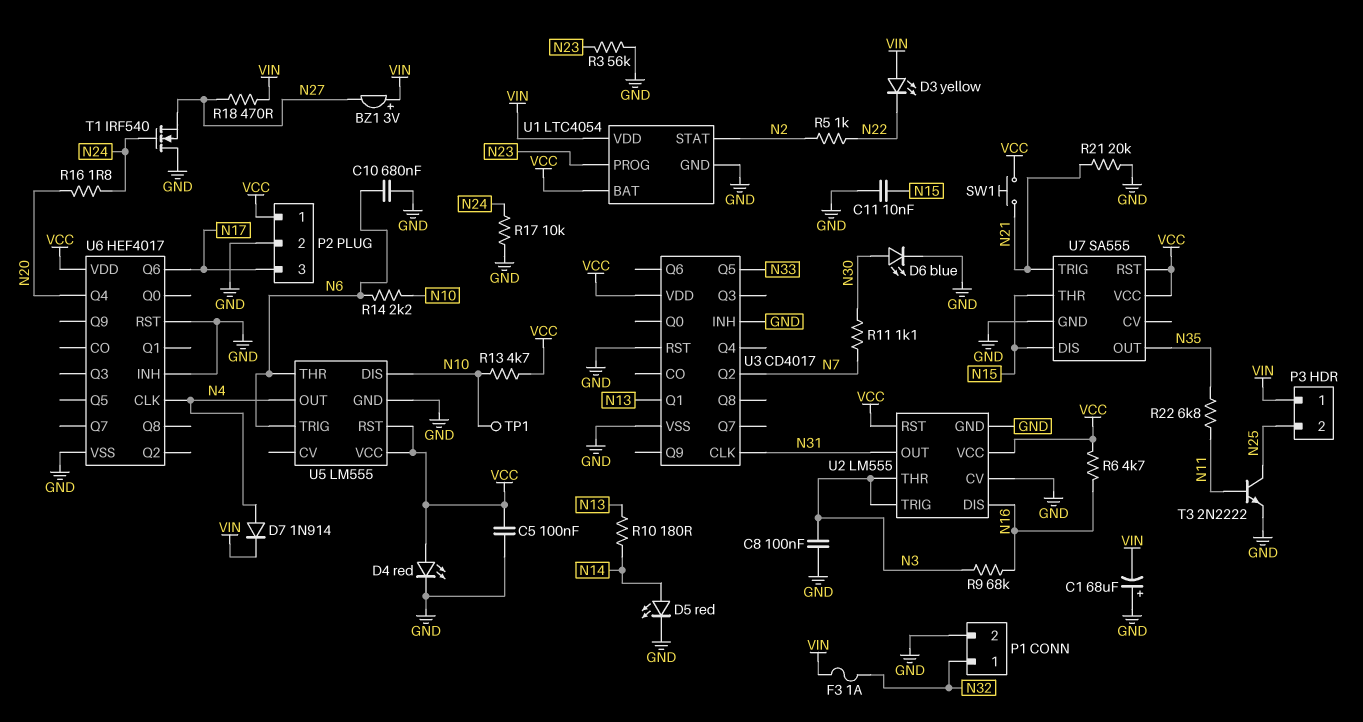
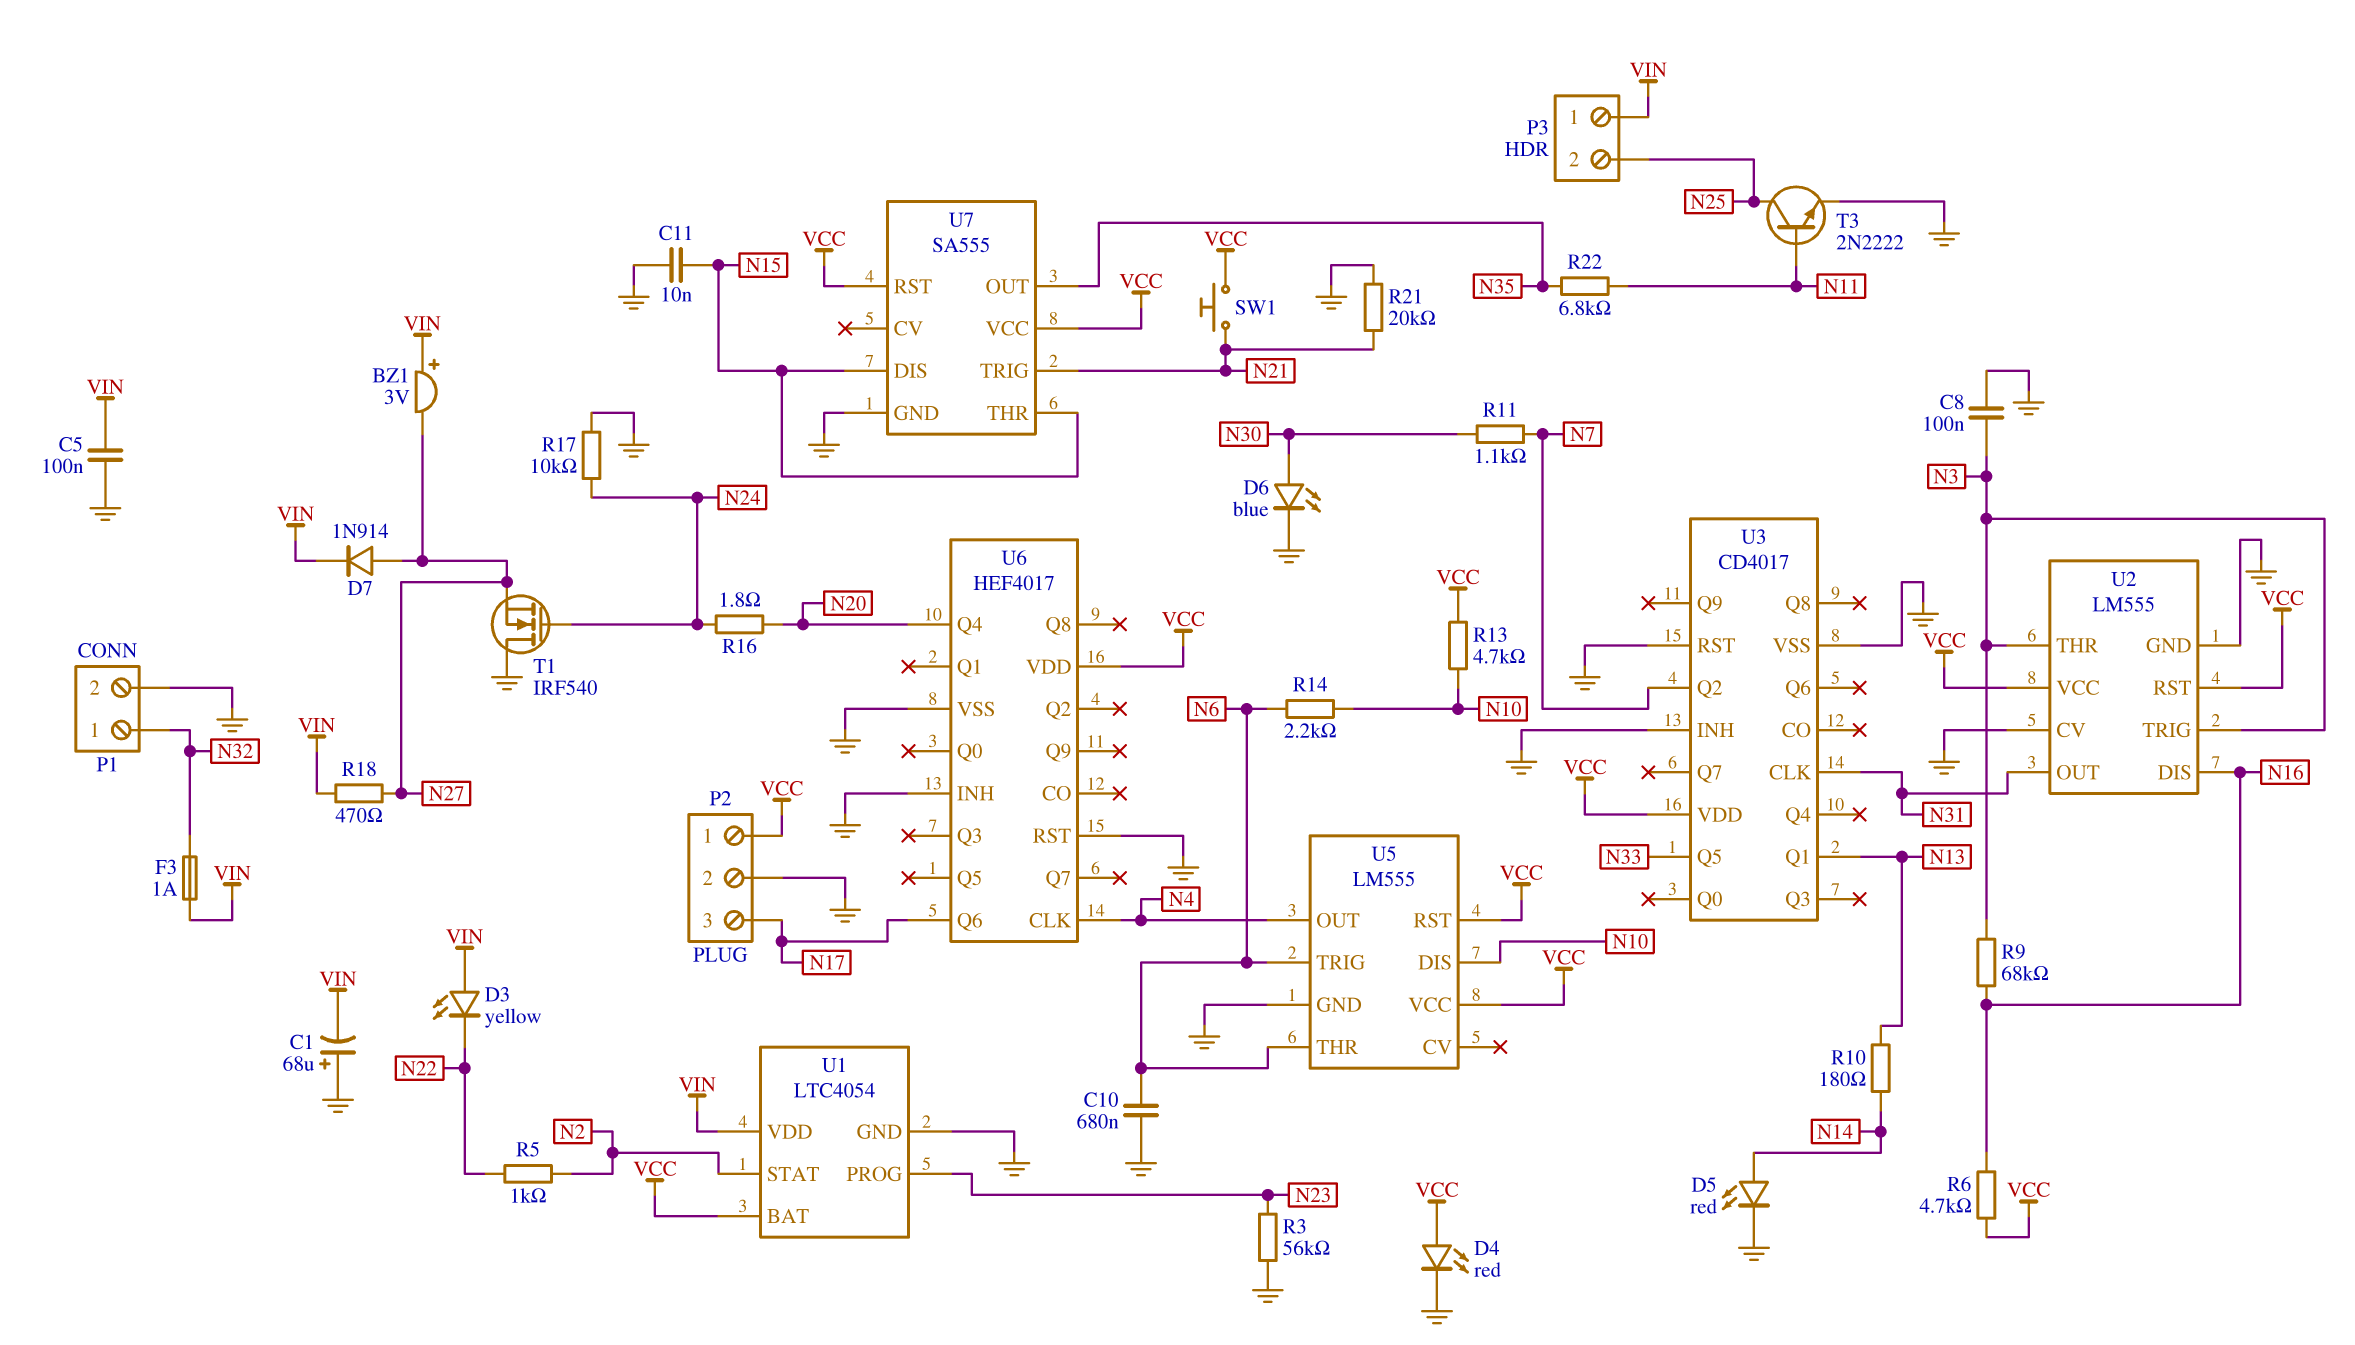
C5: 100nF (GND, VCC) -> 100nF (GND, VIN)
D7: diode 1N914 (A N4, K VIN) -> diode 1N914 (A N27, K VIN)
TP1: test point (N10) -> none

